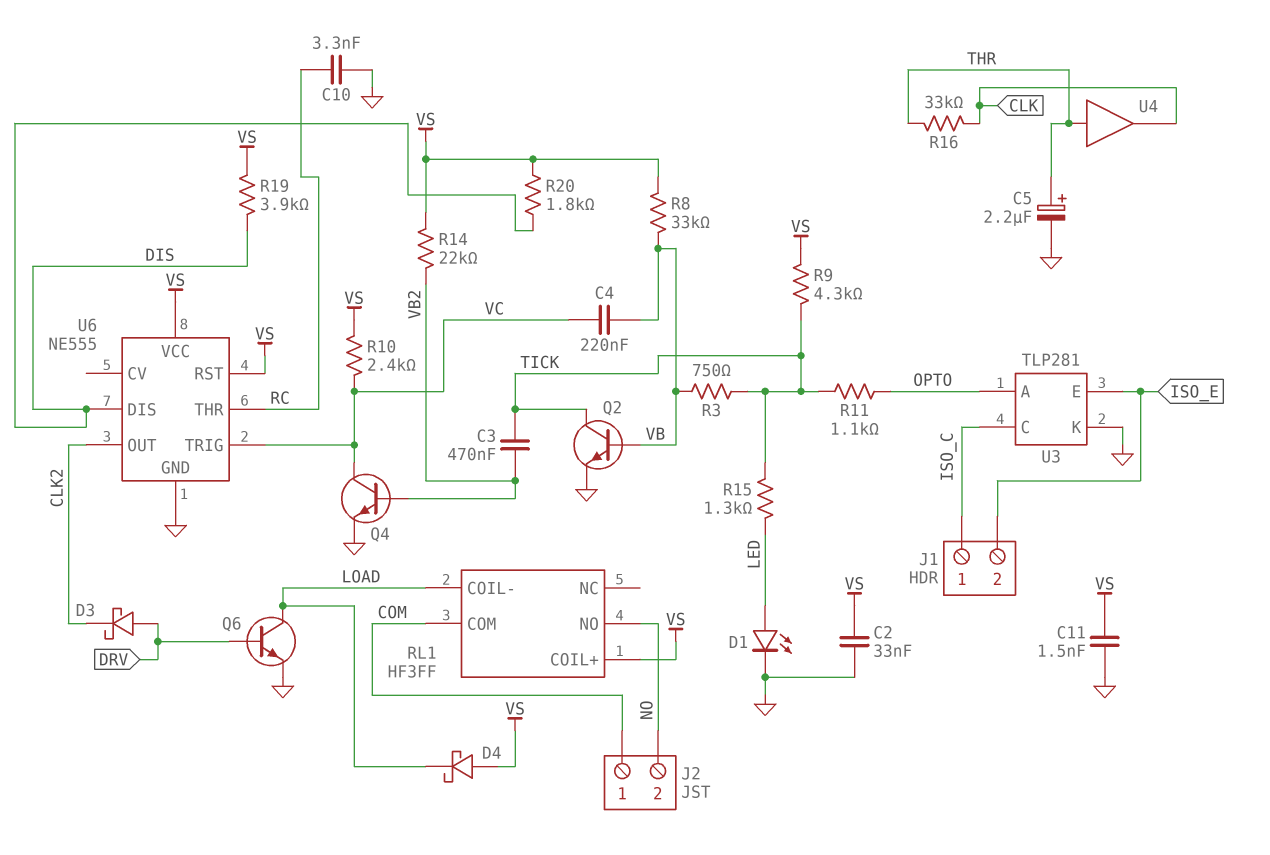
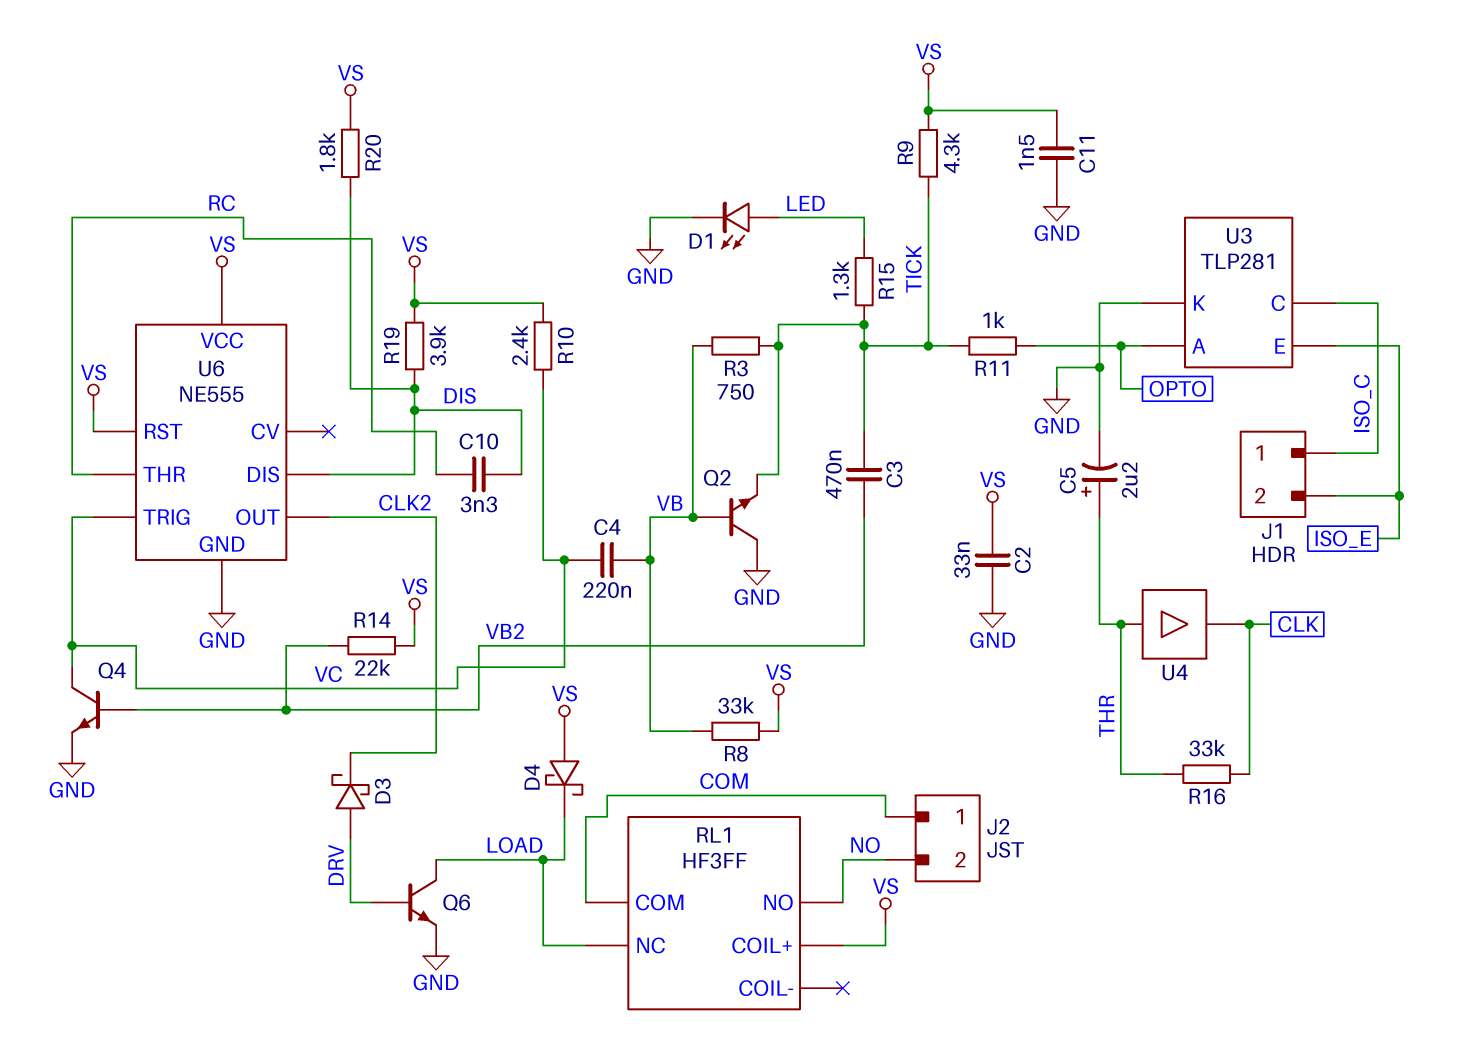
C10: 3.3nF (GND, RC) -> 3.3nF (DIS, RC)
Q2: NPN (B VB, C TICK, E GND) -> NPN (B VB, C GND, E TICK)
R11: 1.1k (OPTO, TICK) -> 1k (OPTO, TICK)
RL1 pin COIL-: LOAD -> none
RL1 pin NC: none -> LOAD

